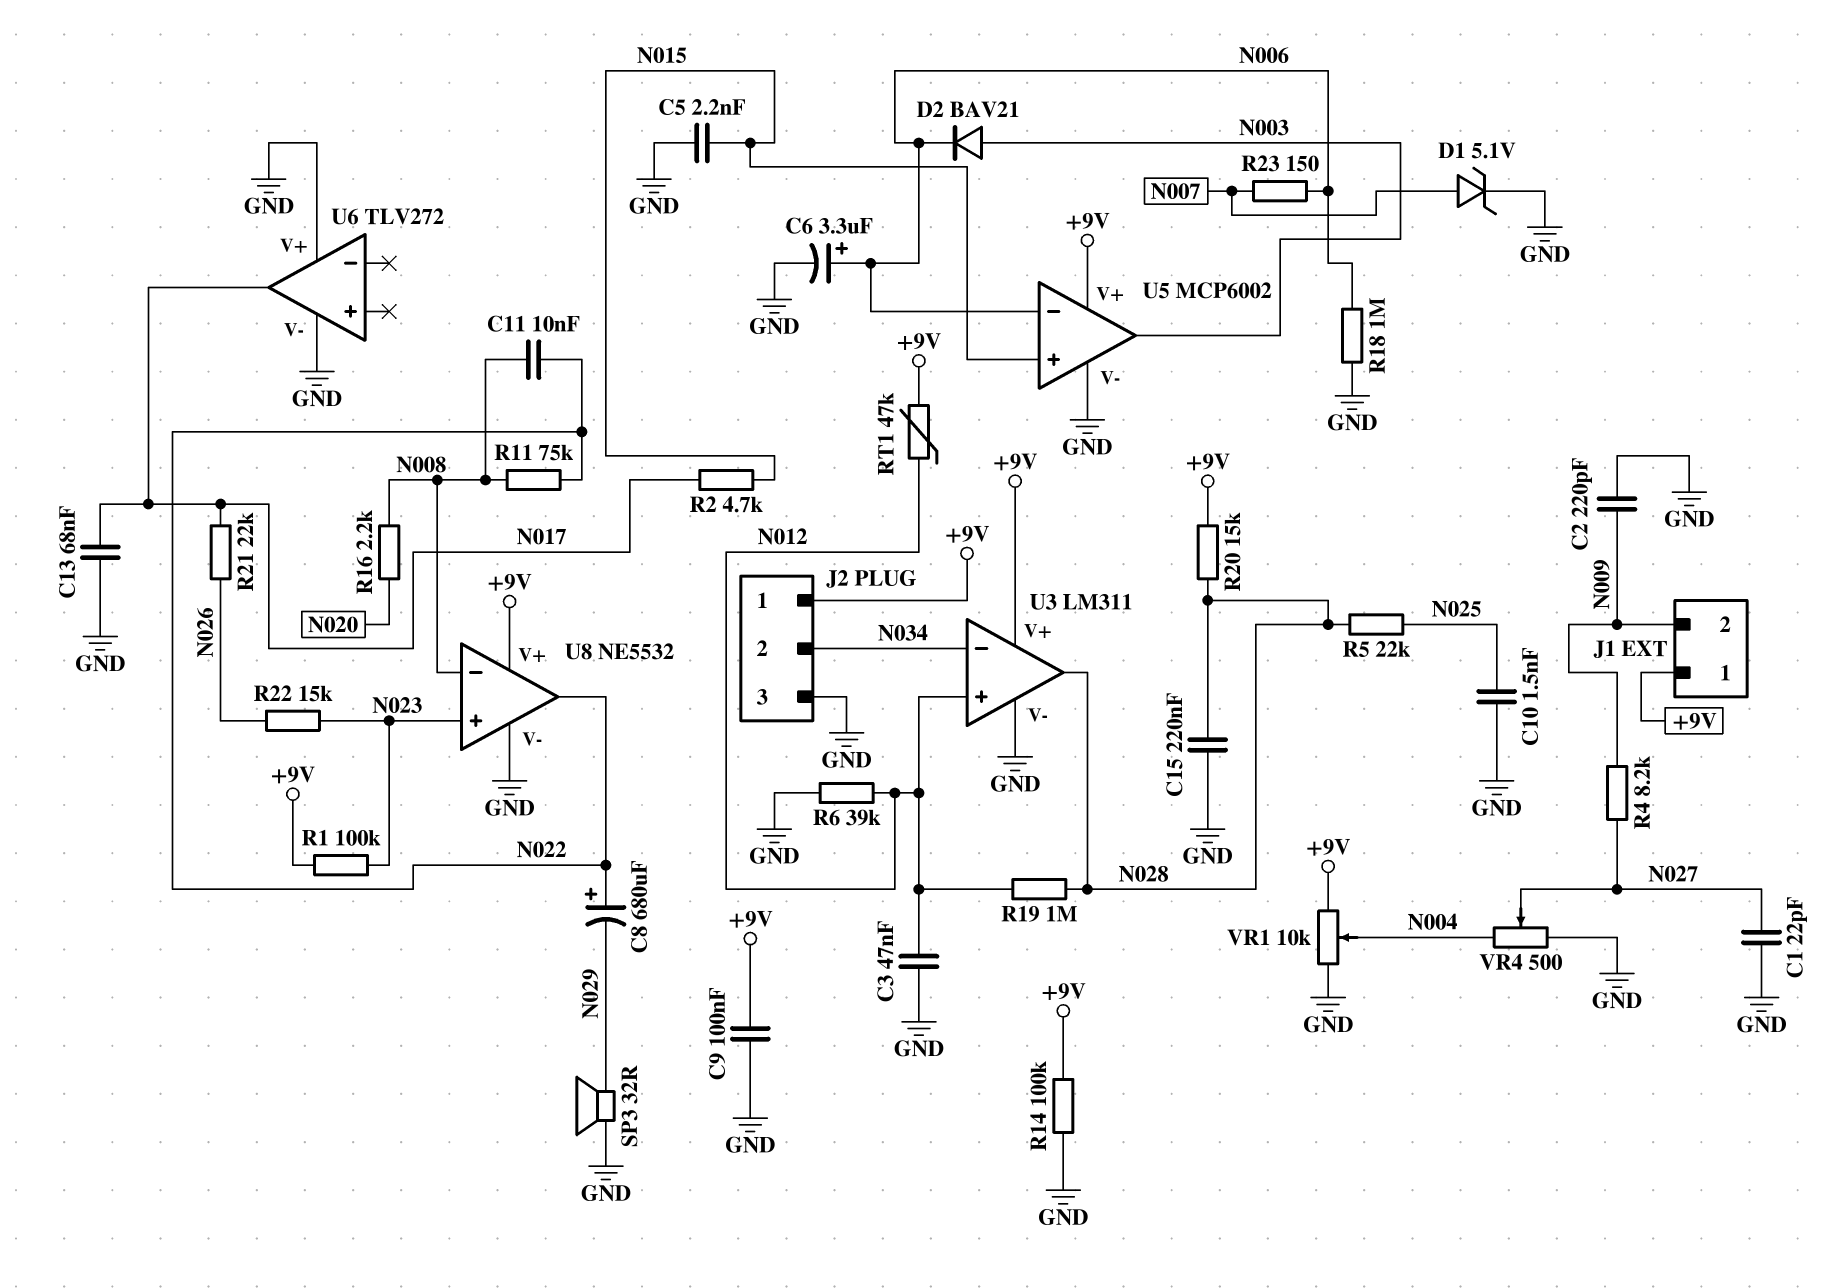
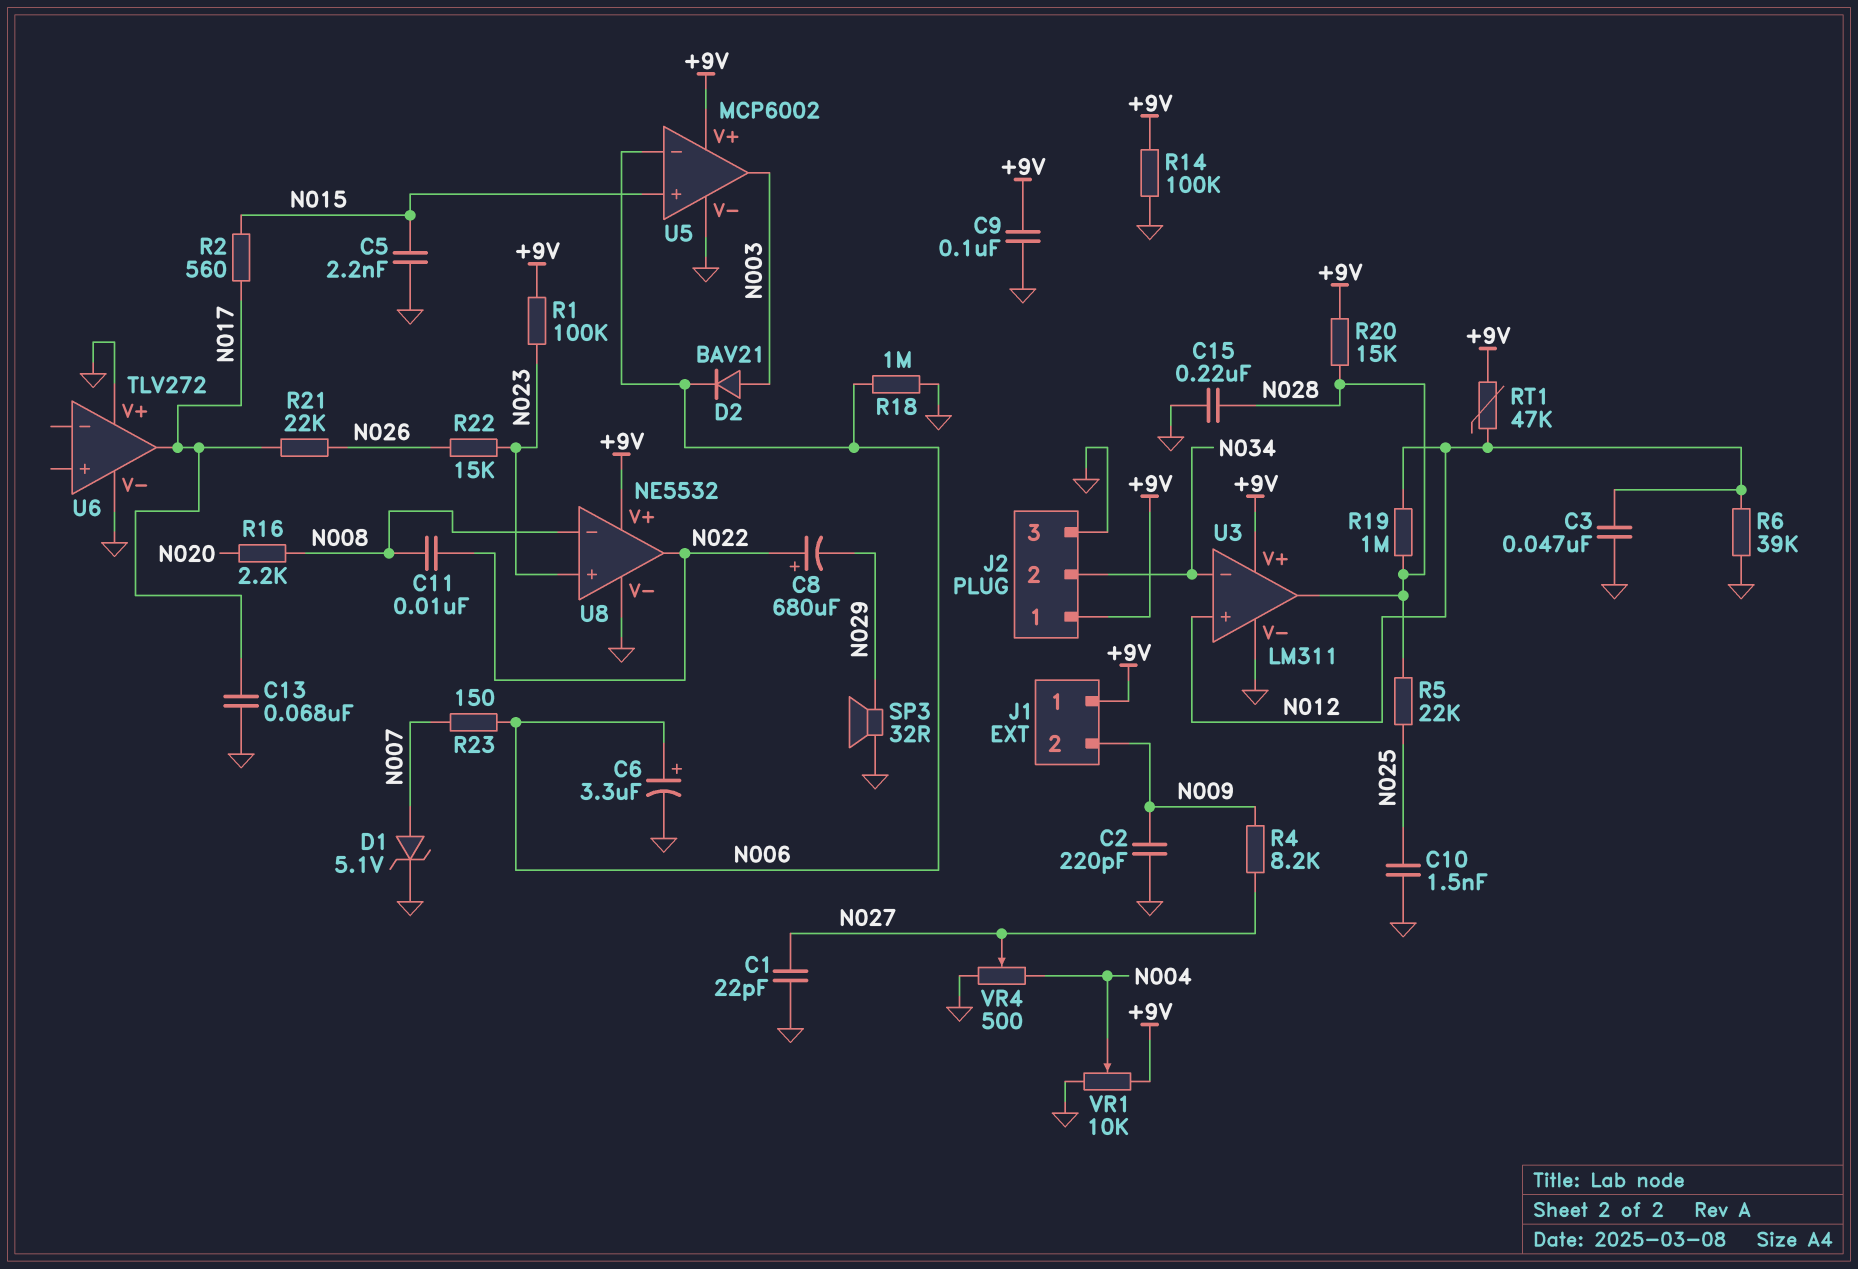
R2: 4.7k (N015, N017) -> 560 (N015, N017)
R11: 75k (N008, N022) -> none

